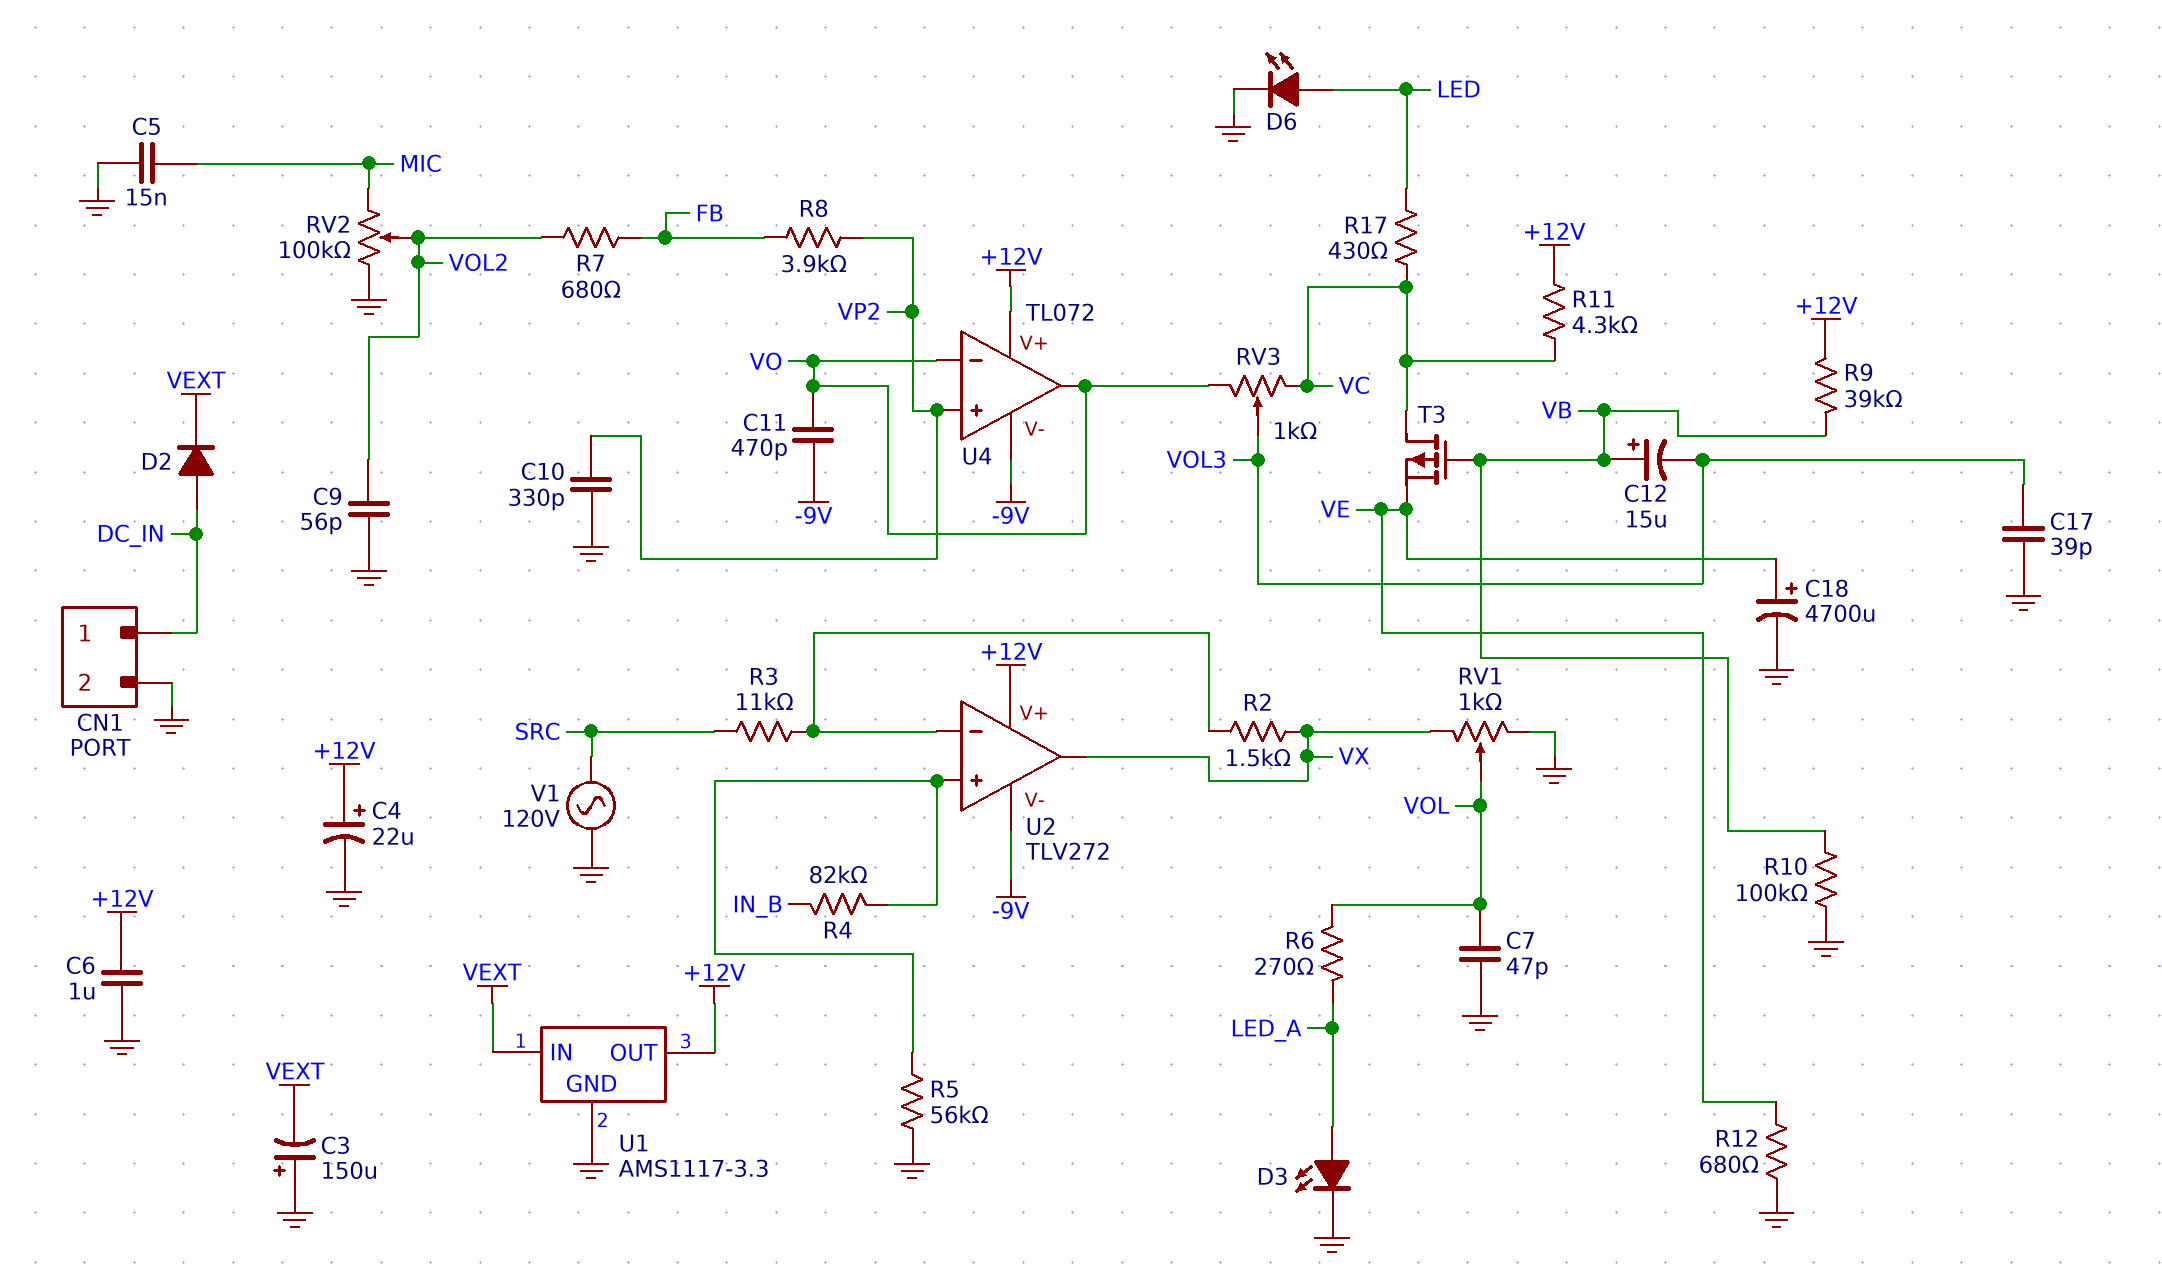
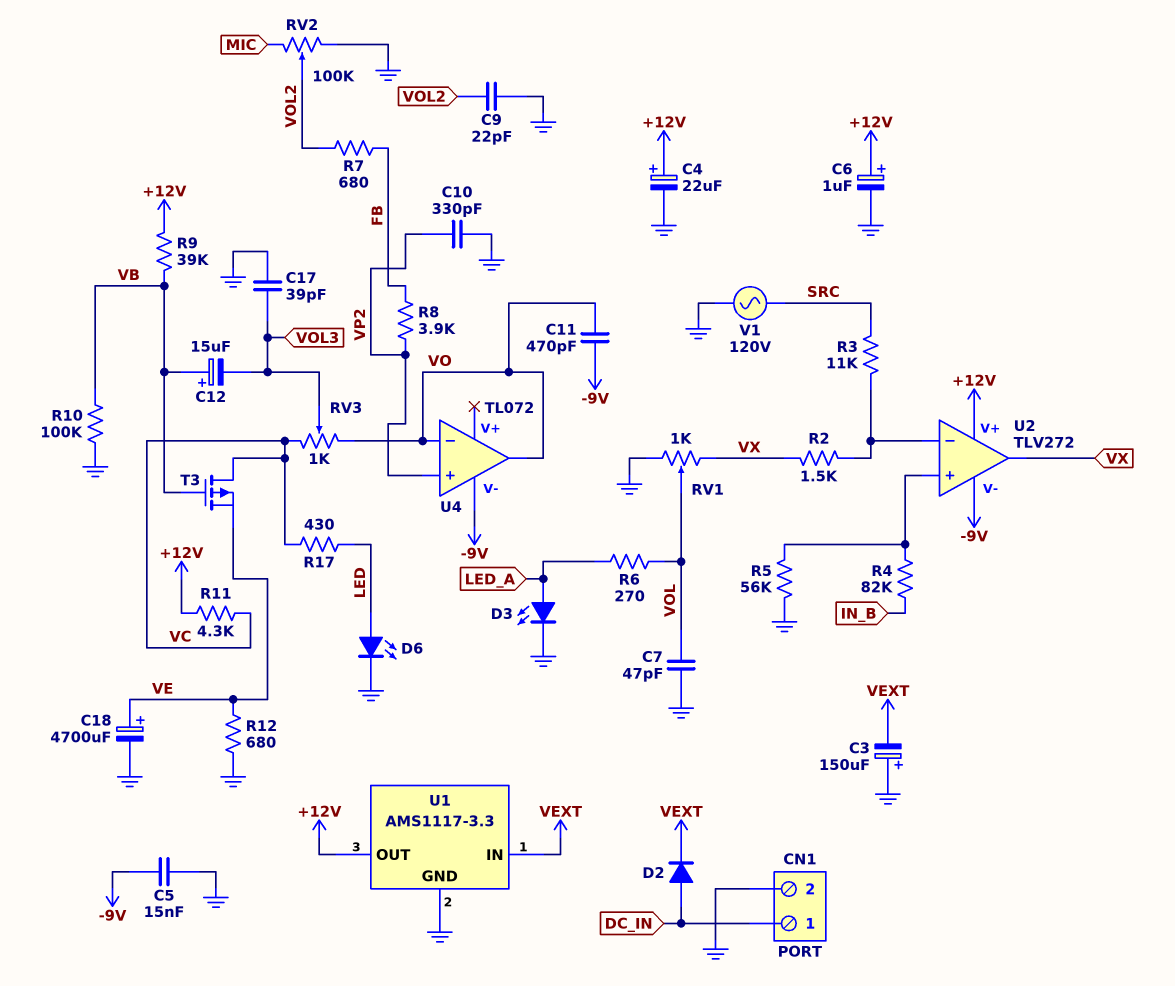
C5: 15nF (GND, MIC) -> 15nF (-9V, GND)
C6: 1uF (+12V, GND) -> 1uF (plus +12V, minus GND)
C9: 56pF (GND, VOL2) -> 22pF (GND, VOL2)
U4 pin V+: +12V -> none

